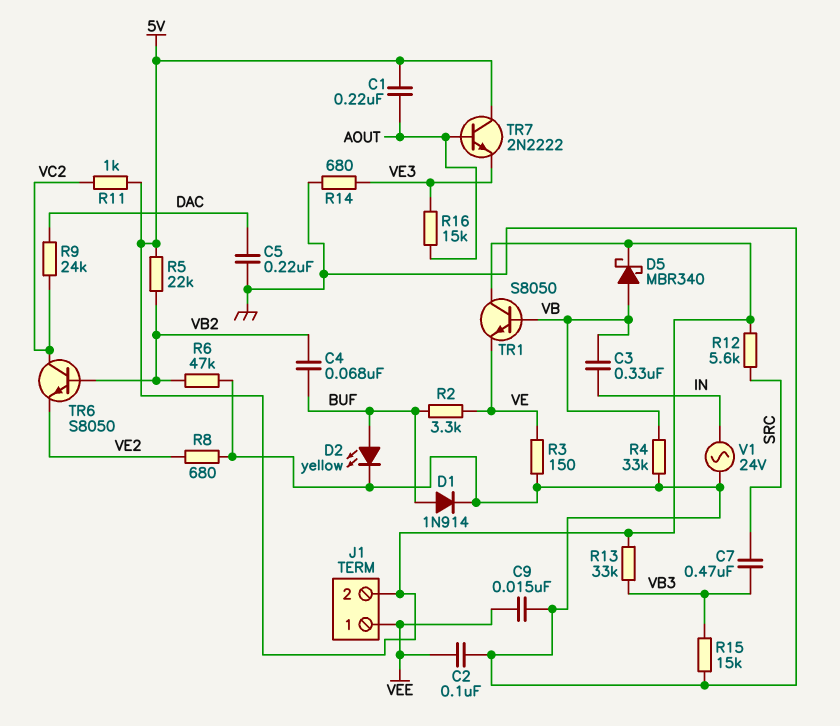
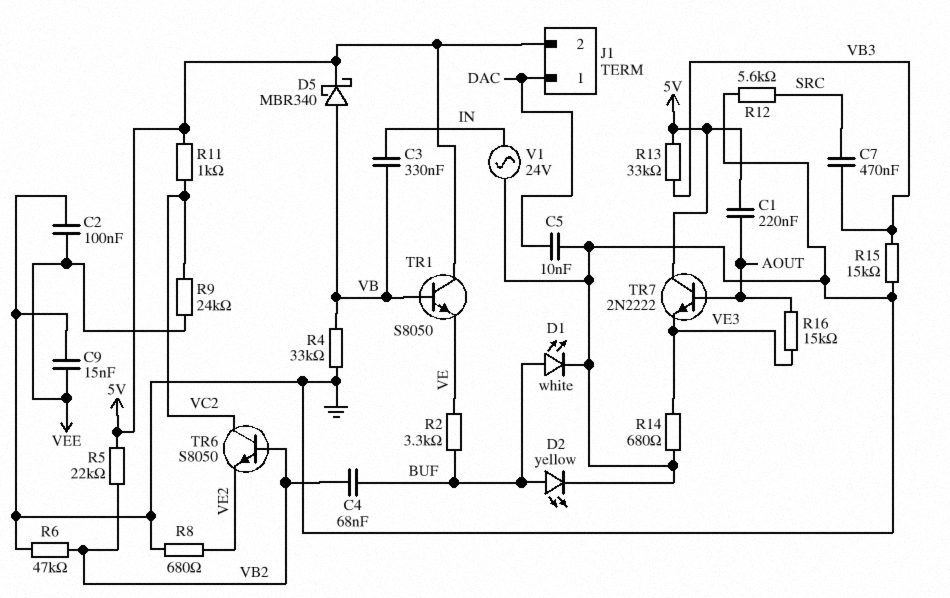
C5: 220nF (DAC, GND) -> 10nF (DAC, GND)
D1: diode 1N914 (A BUF, K GND) -> LED white (A BUF, K GND)
J1 pin 1: VEE -> DAC
R3: 150 (GND, VE) -> none
R9: 24k (DAC, VC2) -> 24k (VC2, VEE)
R12: 5.6k (5V, SRC) -> 5.6k (GND, SRC)

